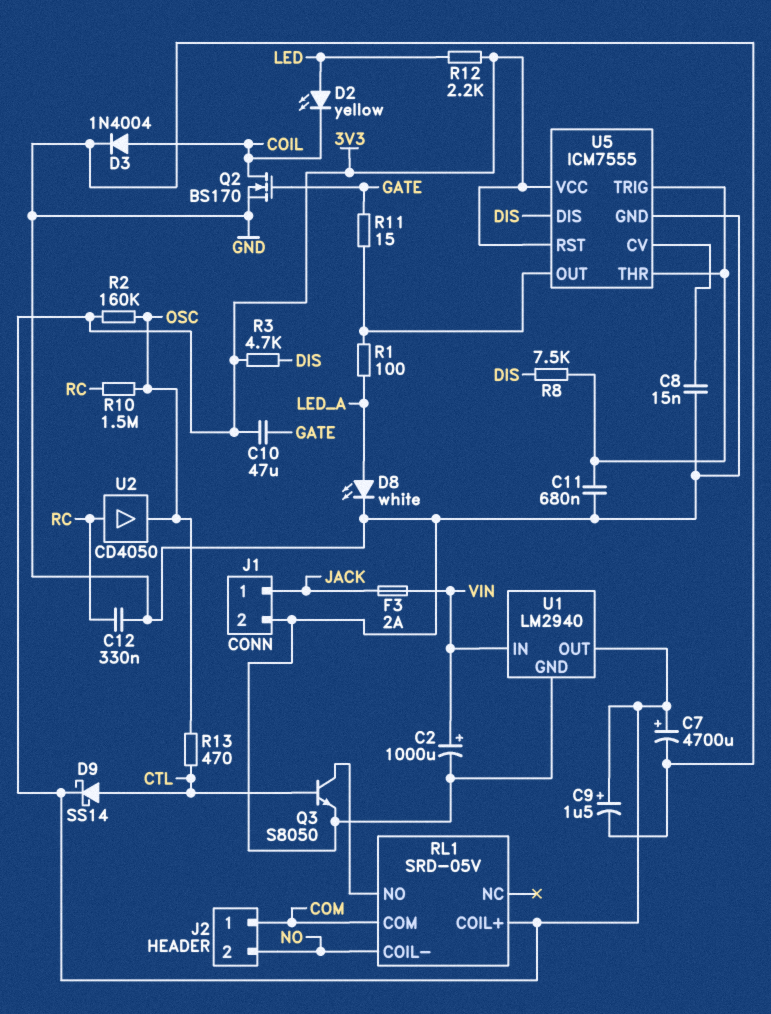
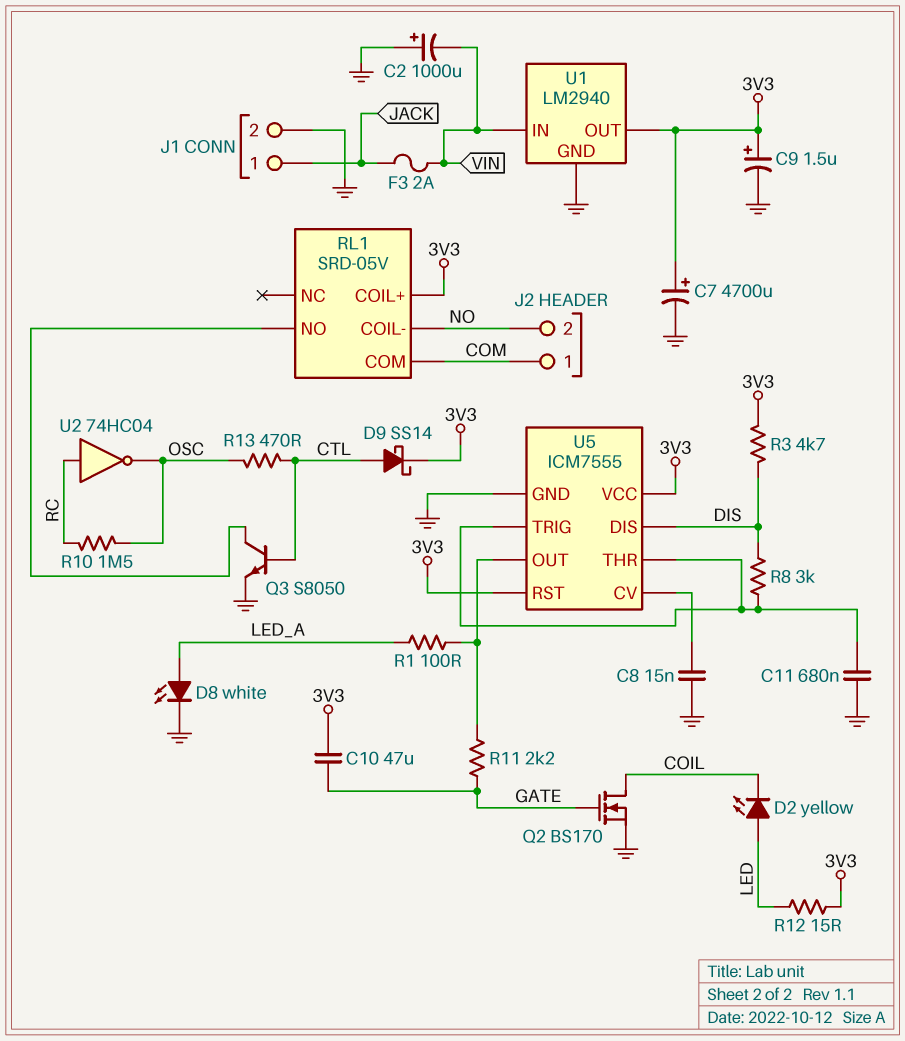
C2: 1000uF (plus VIN, minus GND) -> 1000uF (plus GND, minus VIN)
C12: 330nF (GND, RC) -> none
D3: diode 1N4004 (A COIL, K GND) -> none
R2: 160k (3V3, OSC) -> none
R8: 7.5k (DIS, U5/THR) -> 3k (DIS, U5/THR)
R11: 15 (GATE, U5/OUT) -> 2.2k (GATE, U5/OUT)
R12: 2.2k (3V3, LED) -> 15 (3V3, LED)
U2: buffer CD4050 (in RC, out OSC) -> NOT 74HC04 (in RC, out OSC)

